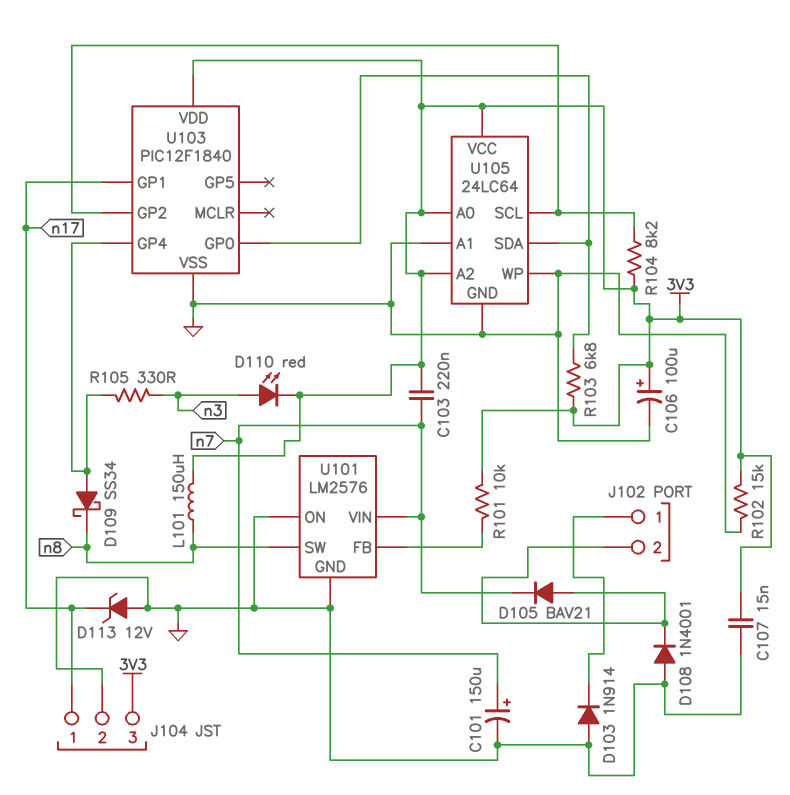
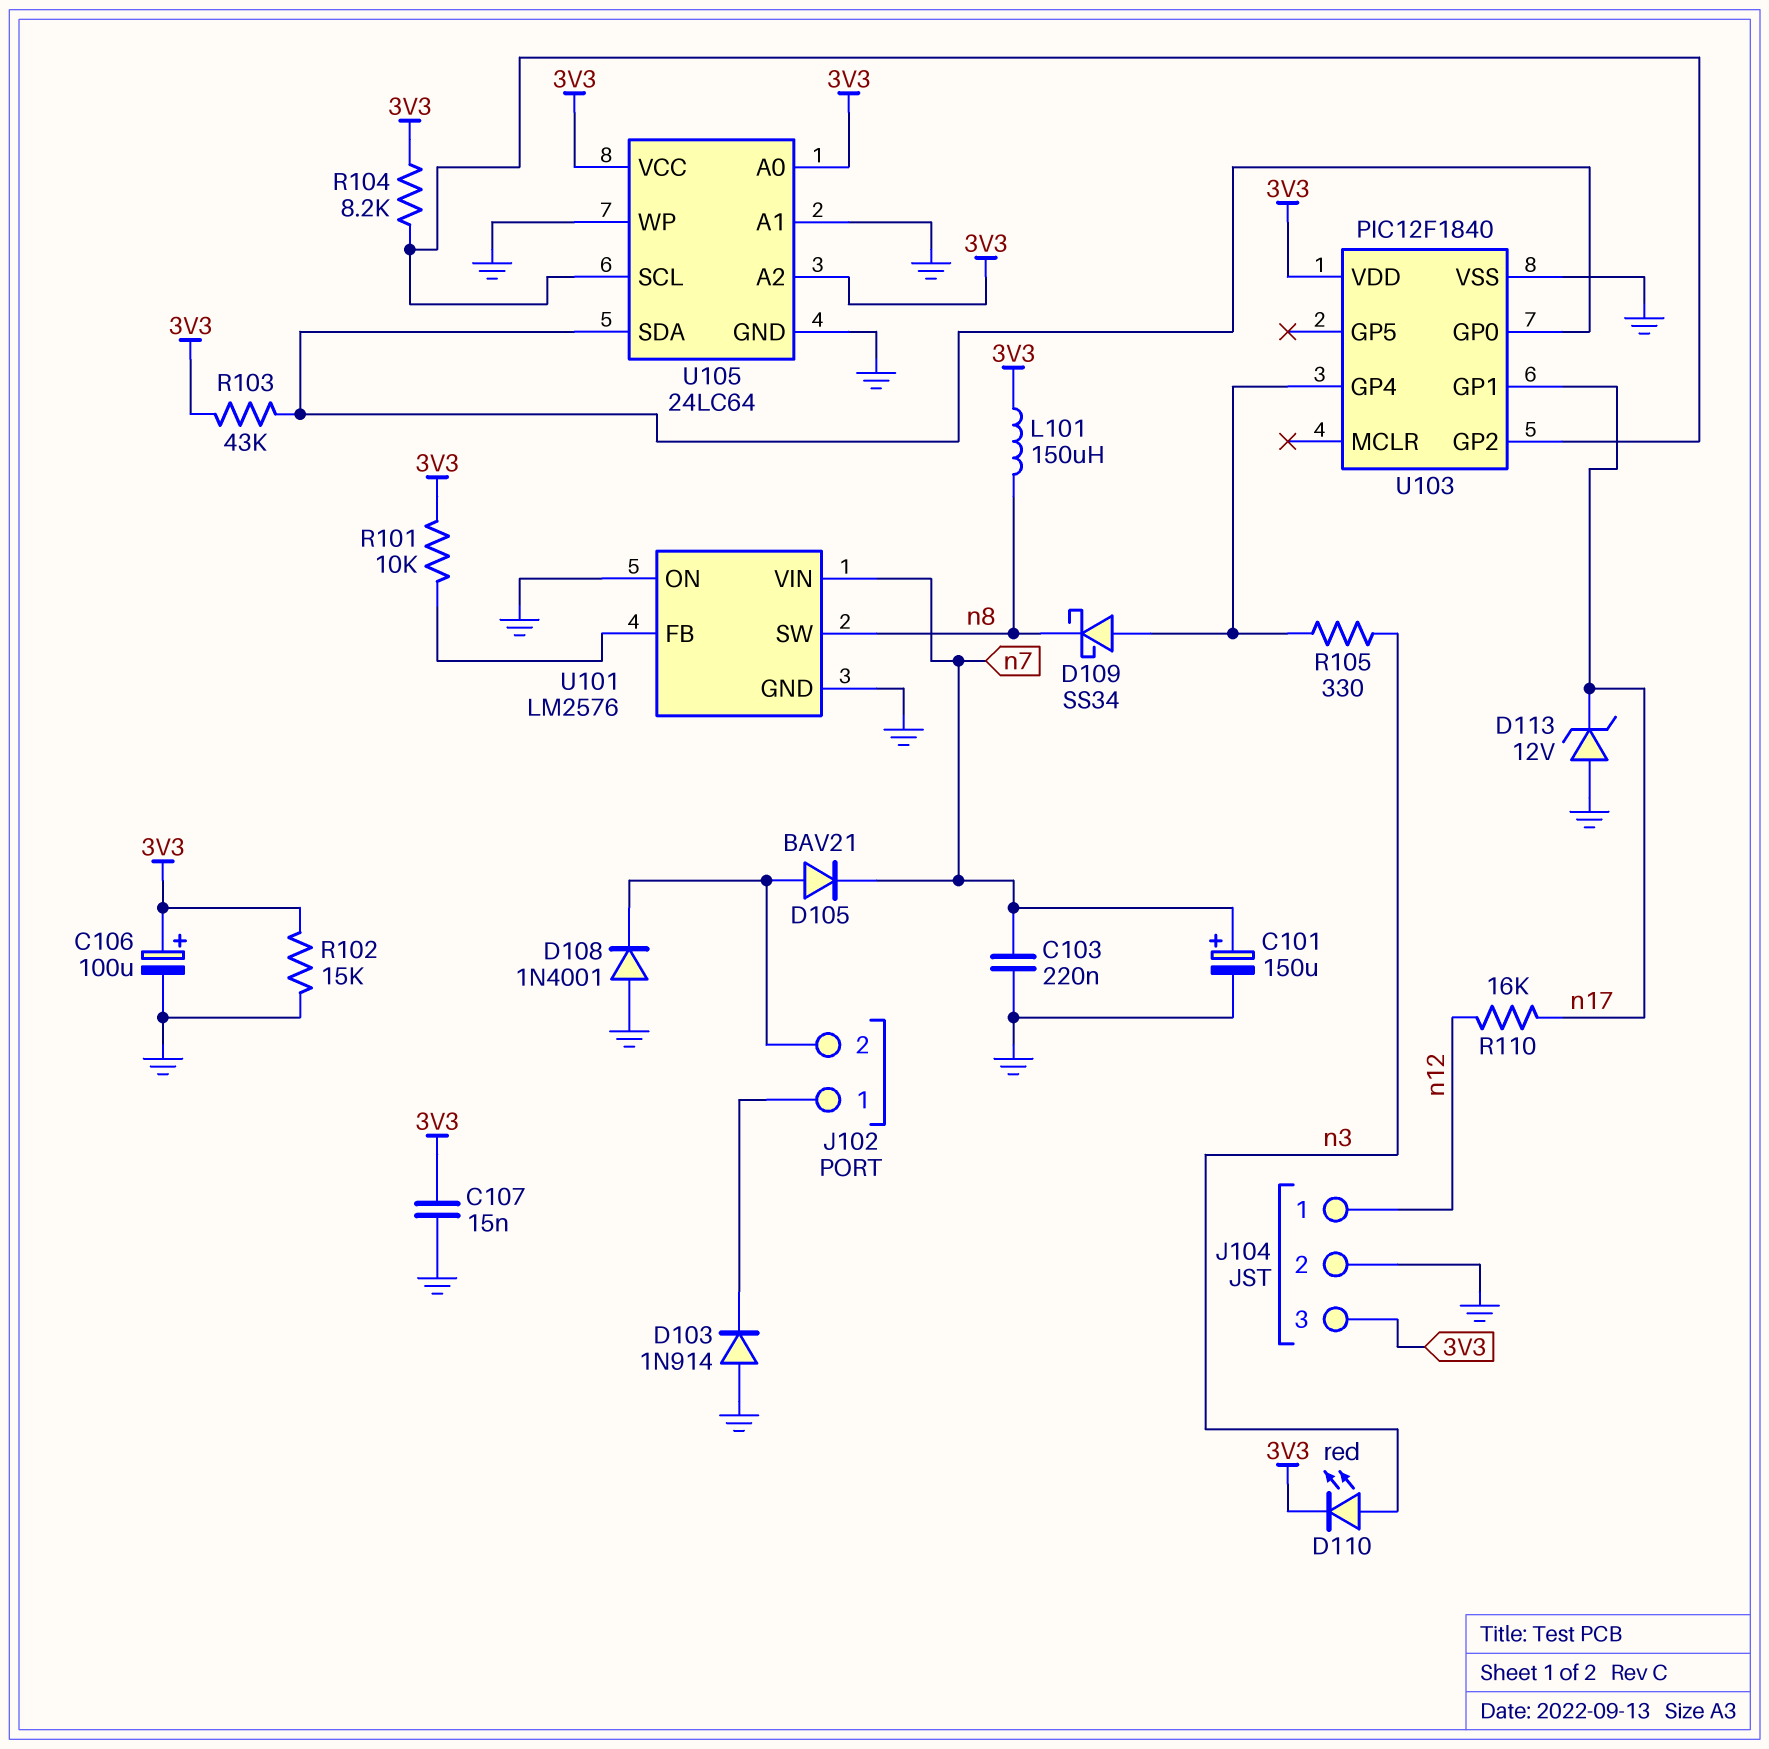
C103: 220nF (3V3, n7) -> 220nF (GND, n7)
J104 pin 1: n17 -> n12
R103: 6.8k (3V3, U103/GP0) -> 43k (3V3, U103/GP0)
R110: none -> 16k (n12, n17)

